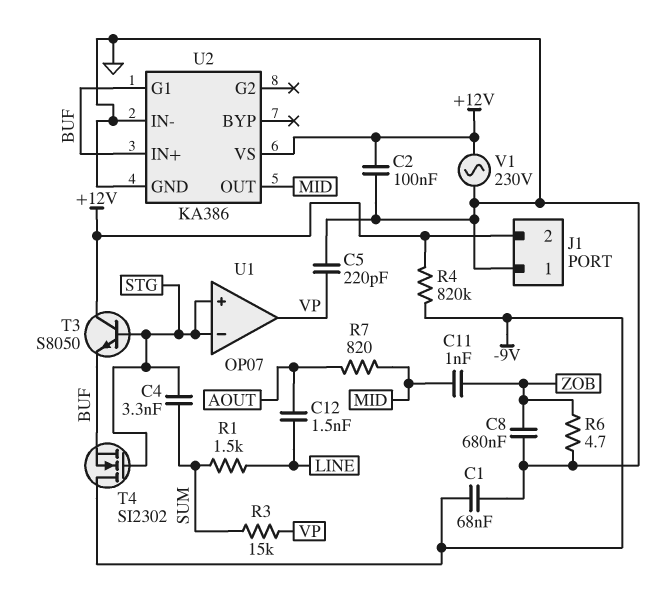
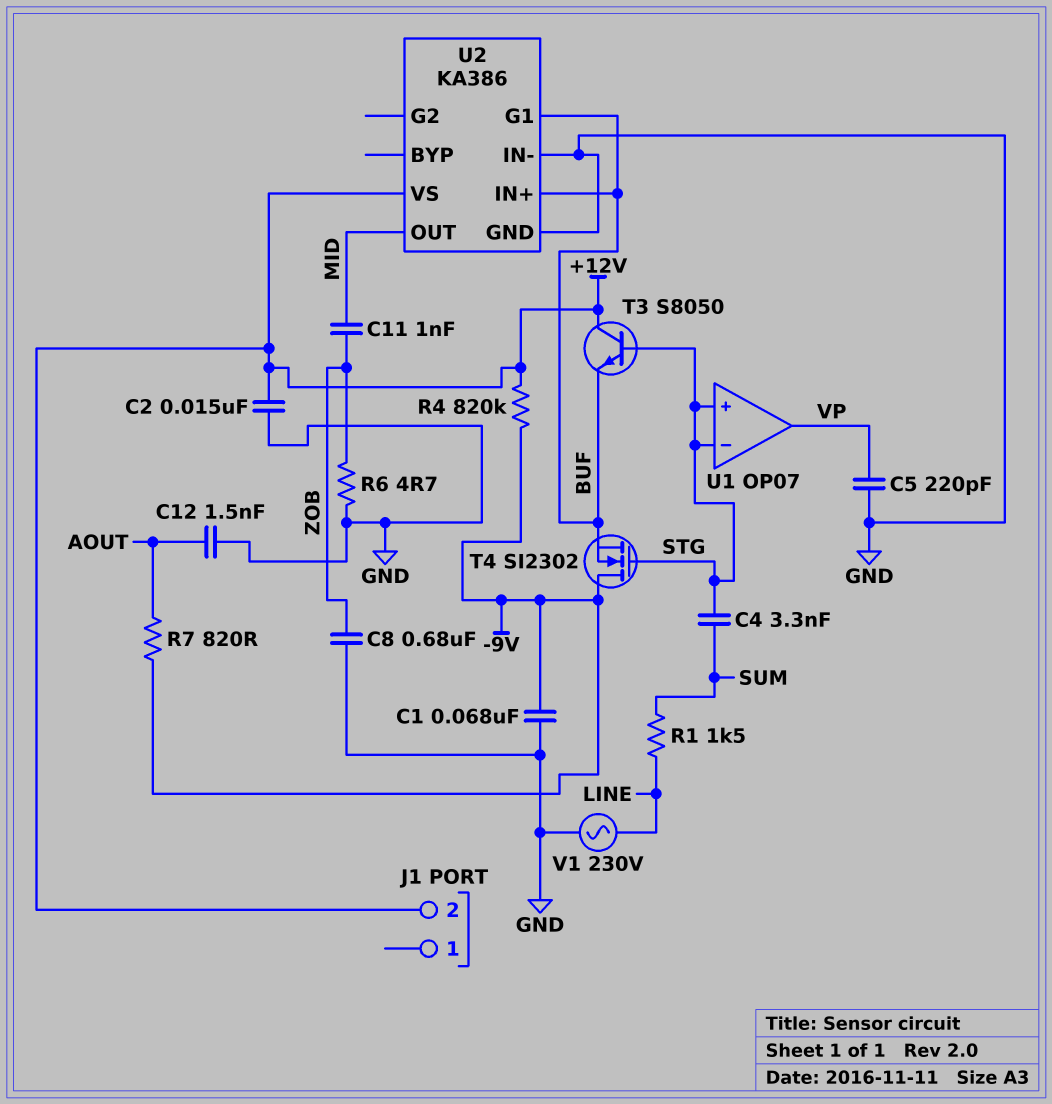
C2: 100nF (+12V, GND) -> 15nF (+12V, GND)
C12: 1.5nF (AOUT, LINE) -> 1.5nF (AOUT, GND)
J1 pin 1: GND -> none
R3: 15k (SUM, VP) -> none
R7: 820 (AOUT, MID) -> 820 (-9V, AOUT)
V1: AC 230V (+12V, GND) -> AC 230V (GND, LINE)

